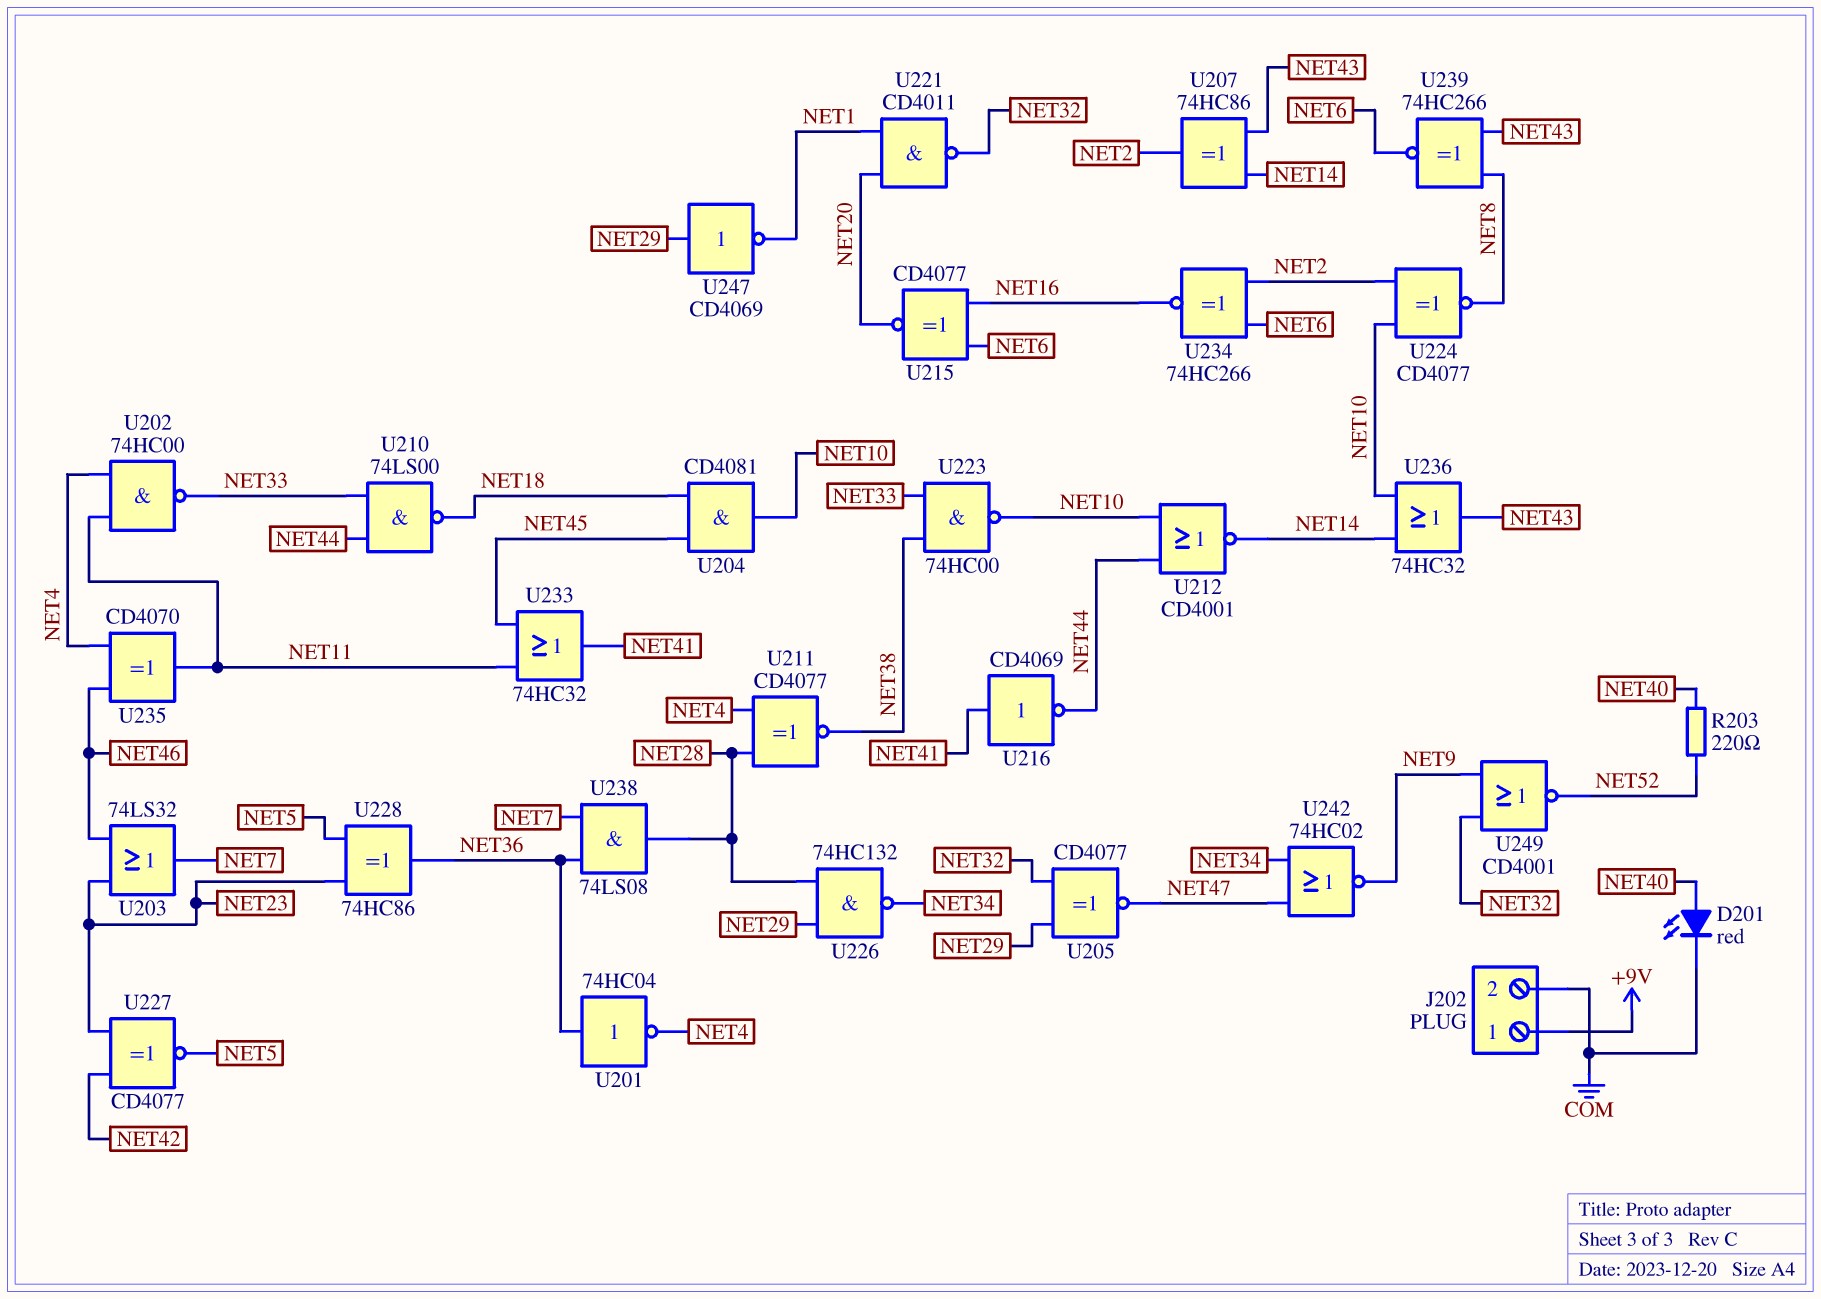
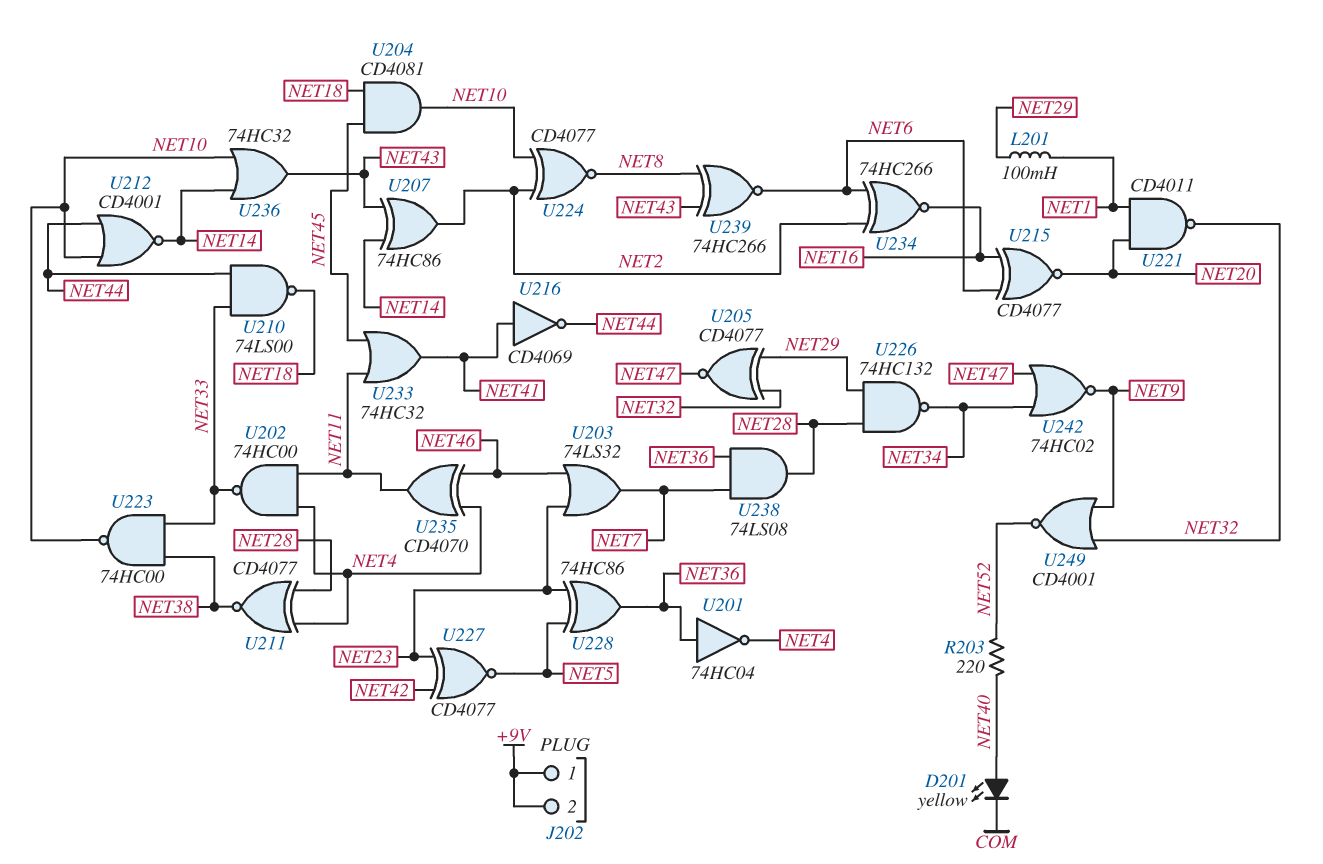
D201: LED red (A NET40, K COM) -> LED yellow (A NET40, K COM)
J202 pin 2: COM -> +9V
L201: none -> 100mH (NET1, NET29)
U247: NOT CD4069 (in NET29, out NET1) -> none

